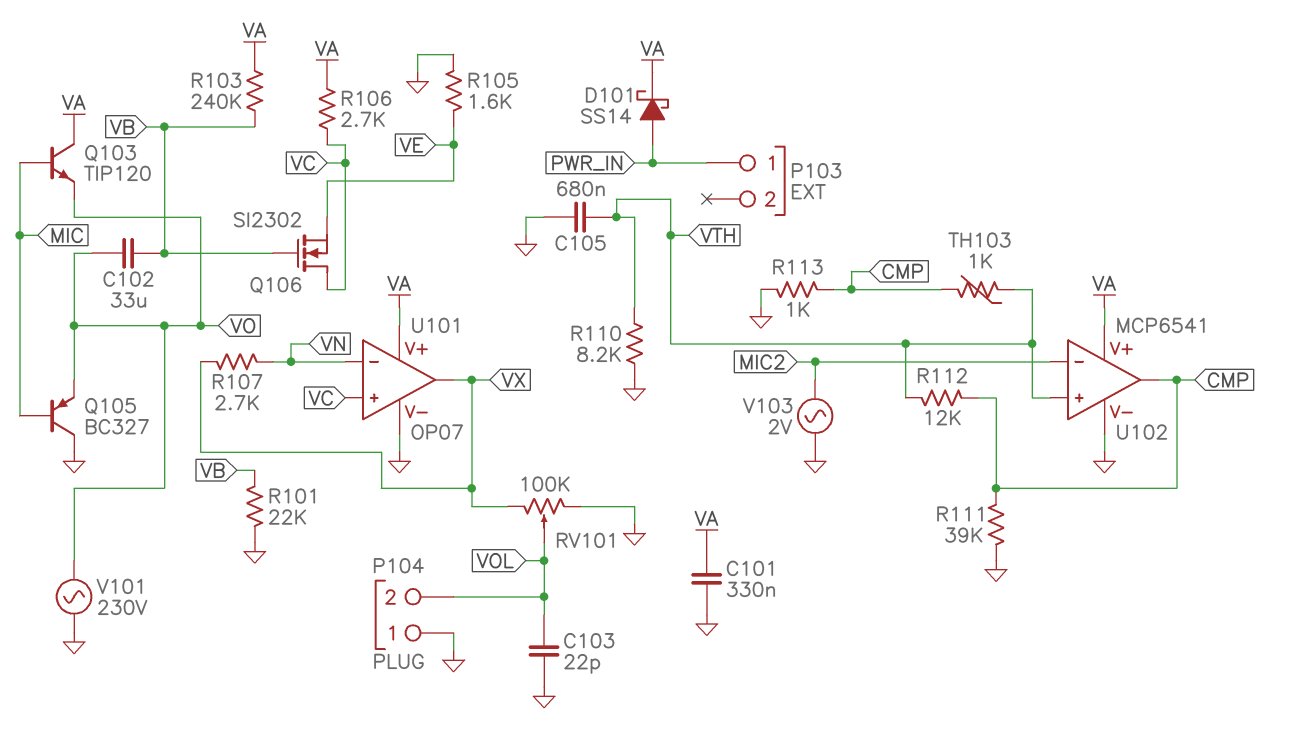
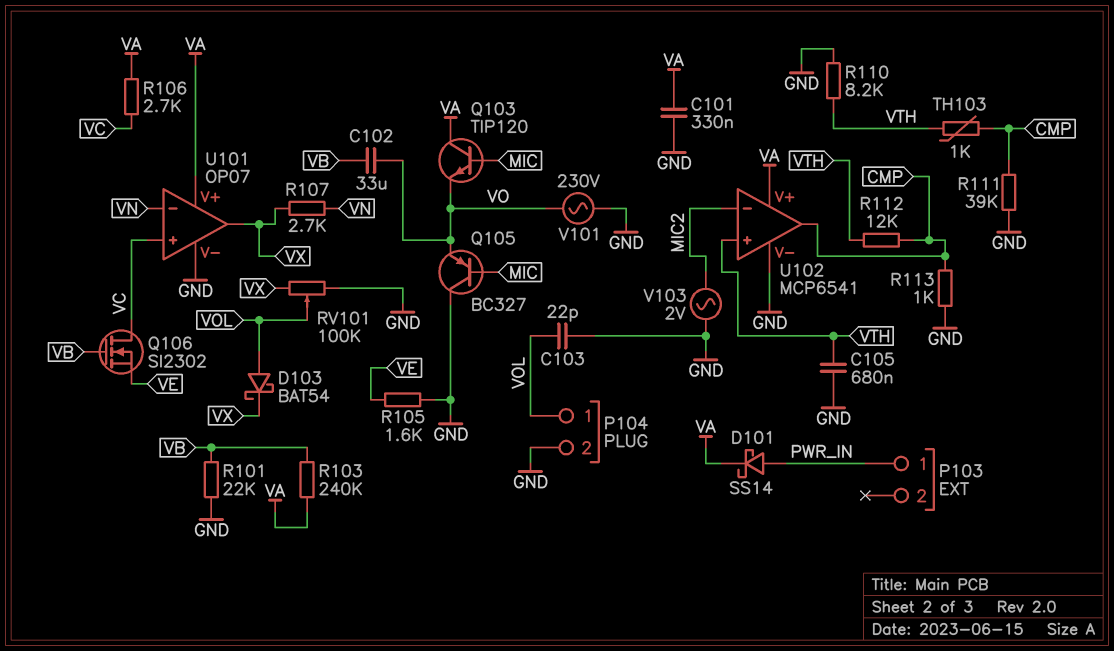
D103: none -> schottky BAT54 (A VOL, K VX)
P104 pin 1: GND -> VOL
P104 pin 2: VOL -> GND

